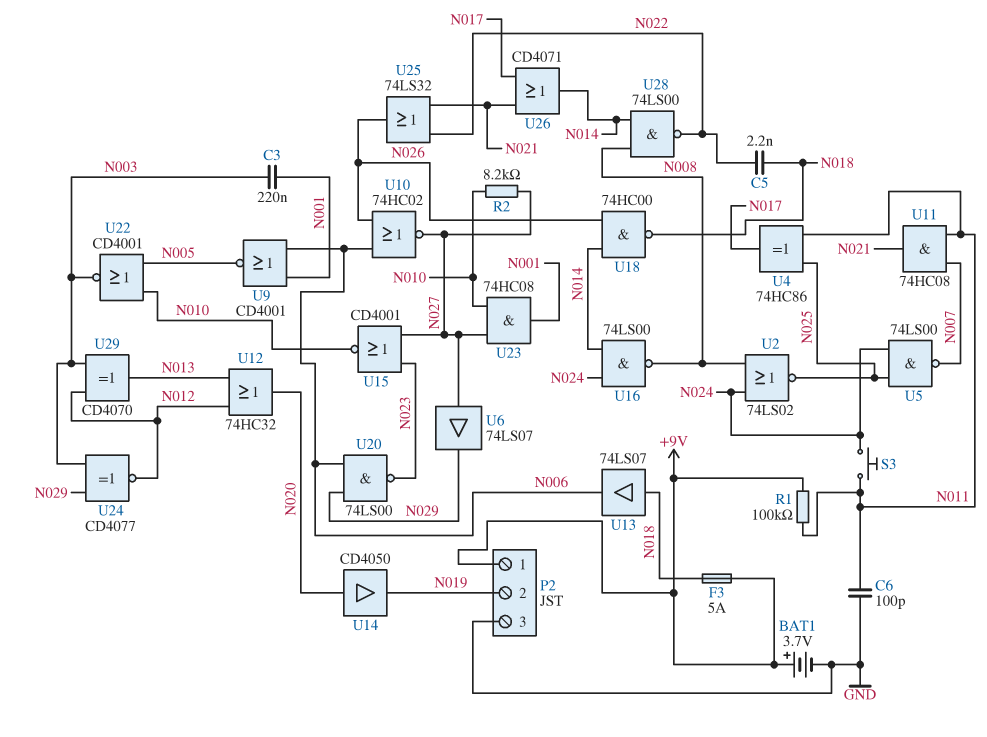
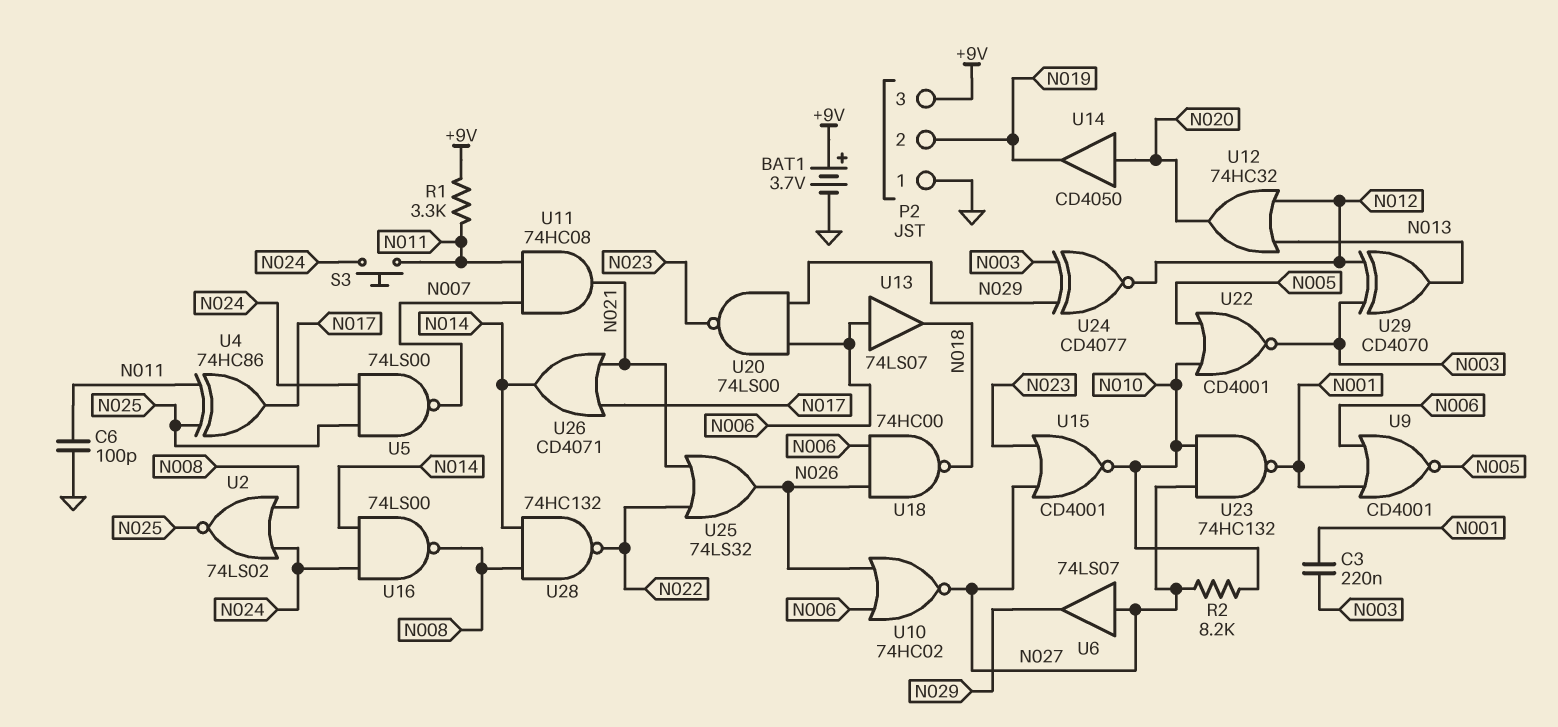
C5: 2.2nF (N018, N022) -> none
F3: 5A (+9V, N018) -> none
P2 pin 1: +9V -> GND
P2 pin 3: GND -> +9V
R1: 100k (+9V, N011) -> 3.3k (+9V, N011)
U13: buffer 74LS07 (in N018, out N006) -> buffer 74LS07 (in N006, out N018)
U18: NAND 74HC00 (in N014, in N026, out N018) -> NAND 74HC00 (in N006, in N026, out N018)
U23: AND 74HC08 (in N010, in N027, out N001) -> NAND 74HC132 (in N010, in N027, out N001)
U28: NAND 74LS00 (in N008, in N014, out N022) -> NAND 74HC132 (in N008, in N014, out N022)

